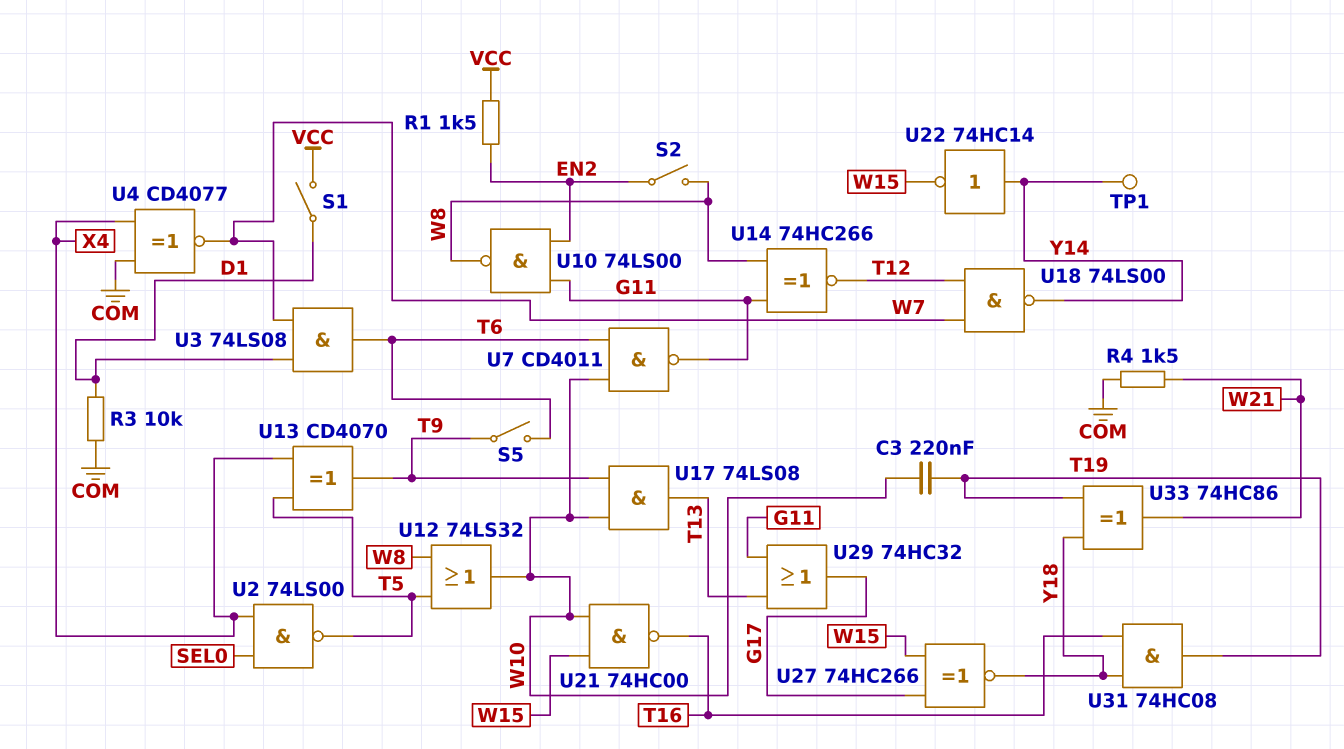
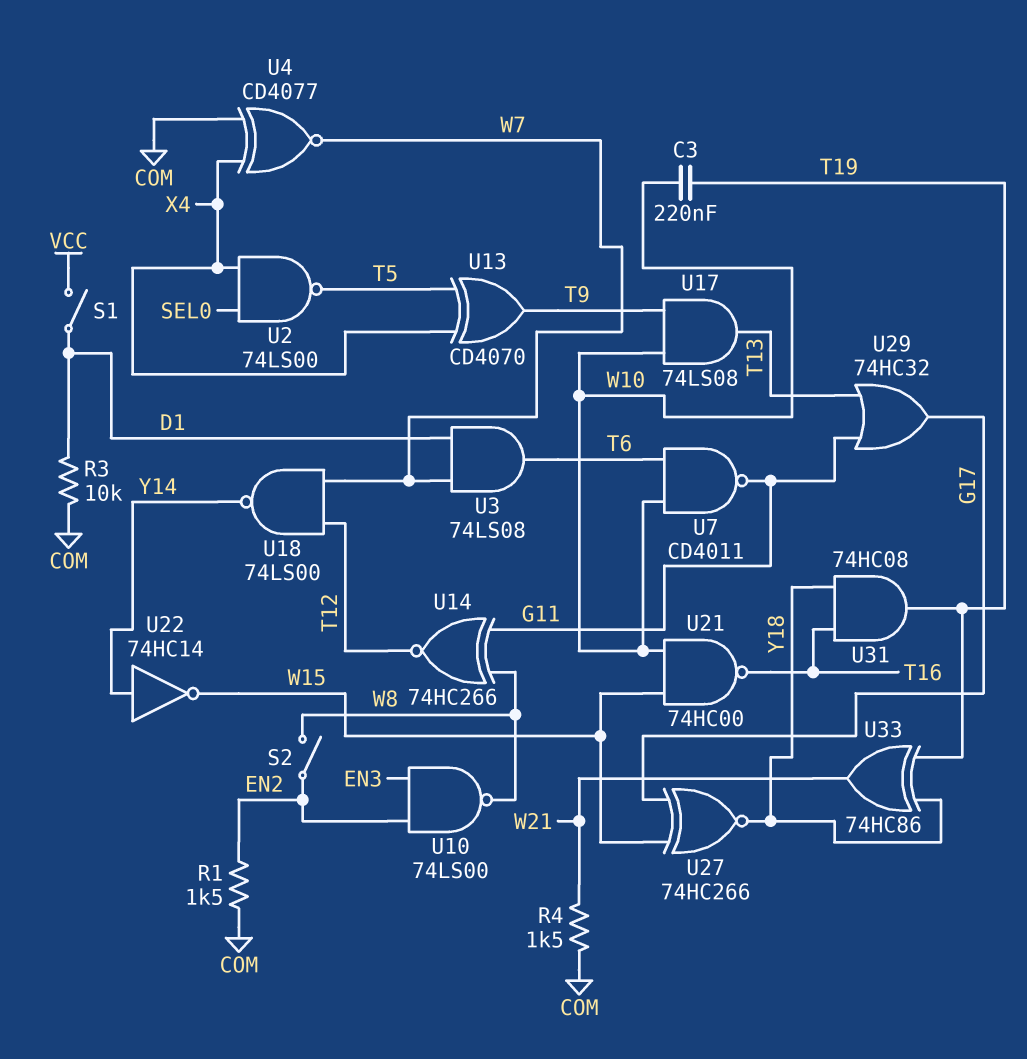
R1: 1.5k (EN2, VCC) -> 1.5k (COM, EN2)
S5: switch (T6, T9) -> none
TP1: test point (Y14) -> none
U10: NAND 74LS00 (in EN2, in G11, out W8) -> NAND 74LS00 (in EN2, in EN3, out W8)
U12: OR 74LS32 (in T5, in W8, out W10) -> none

